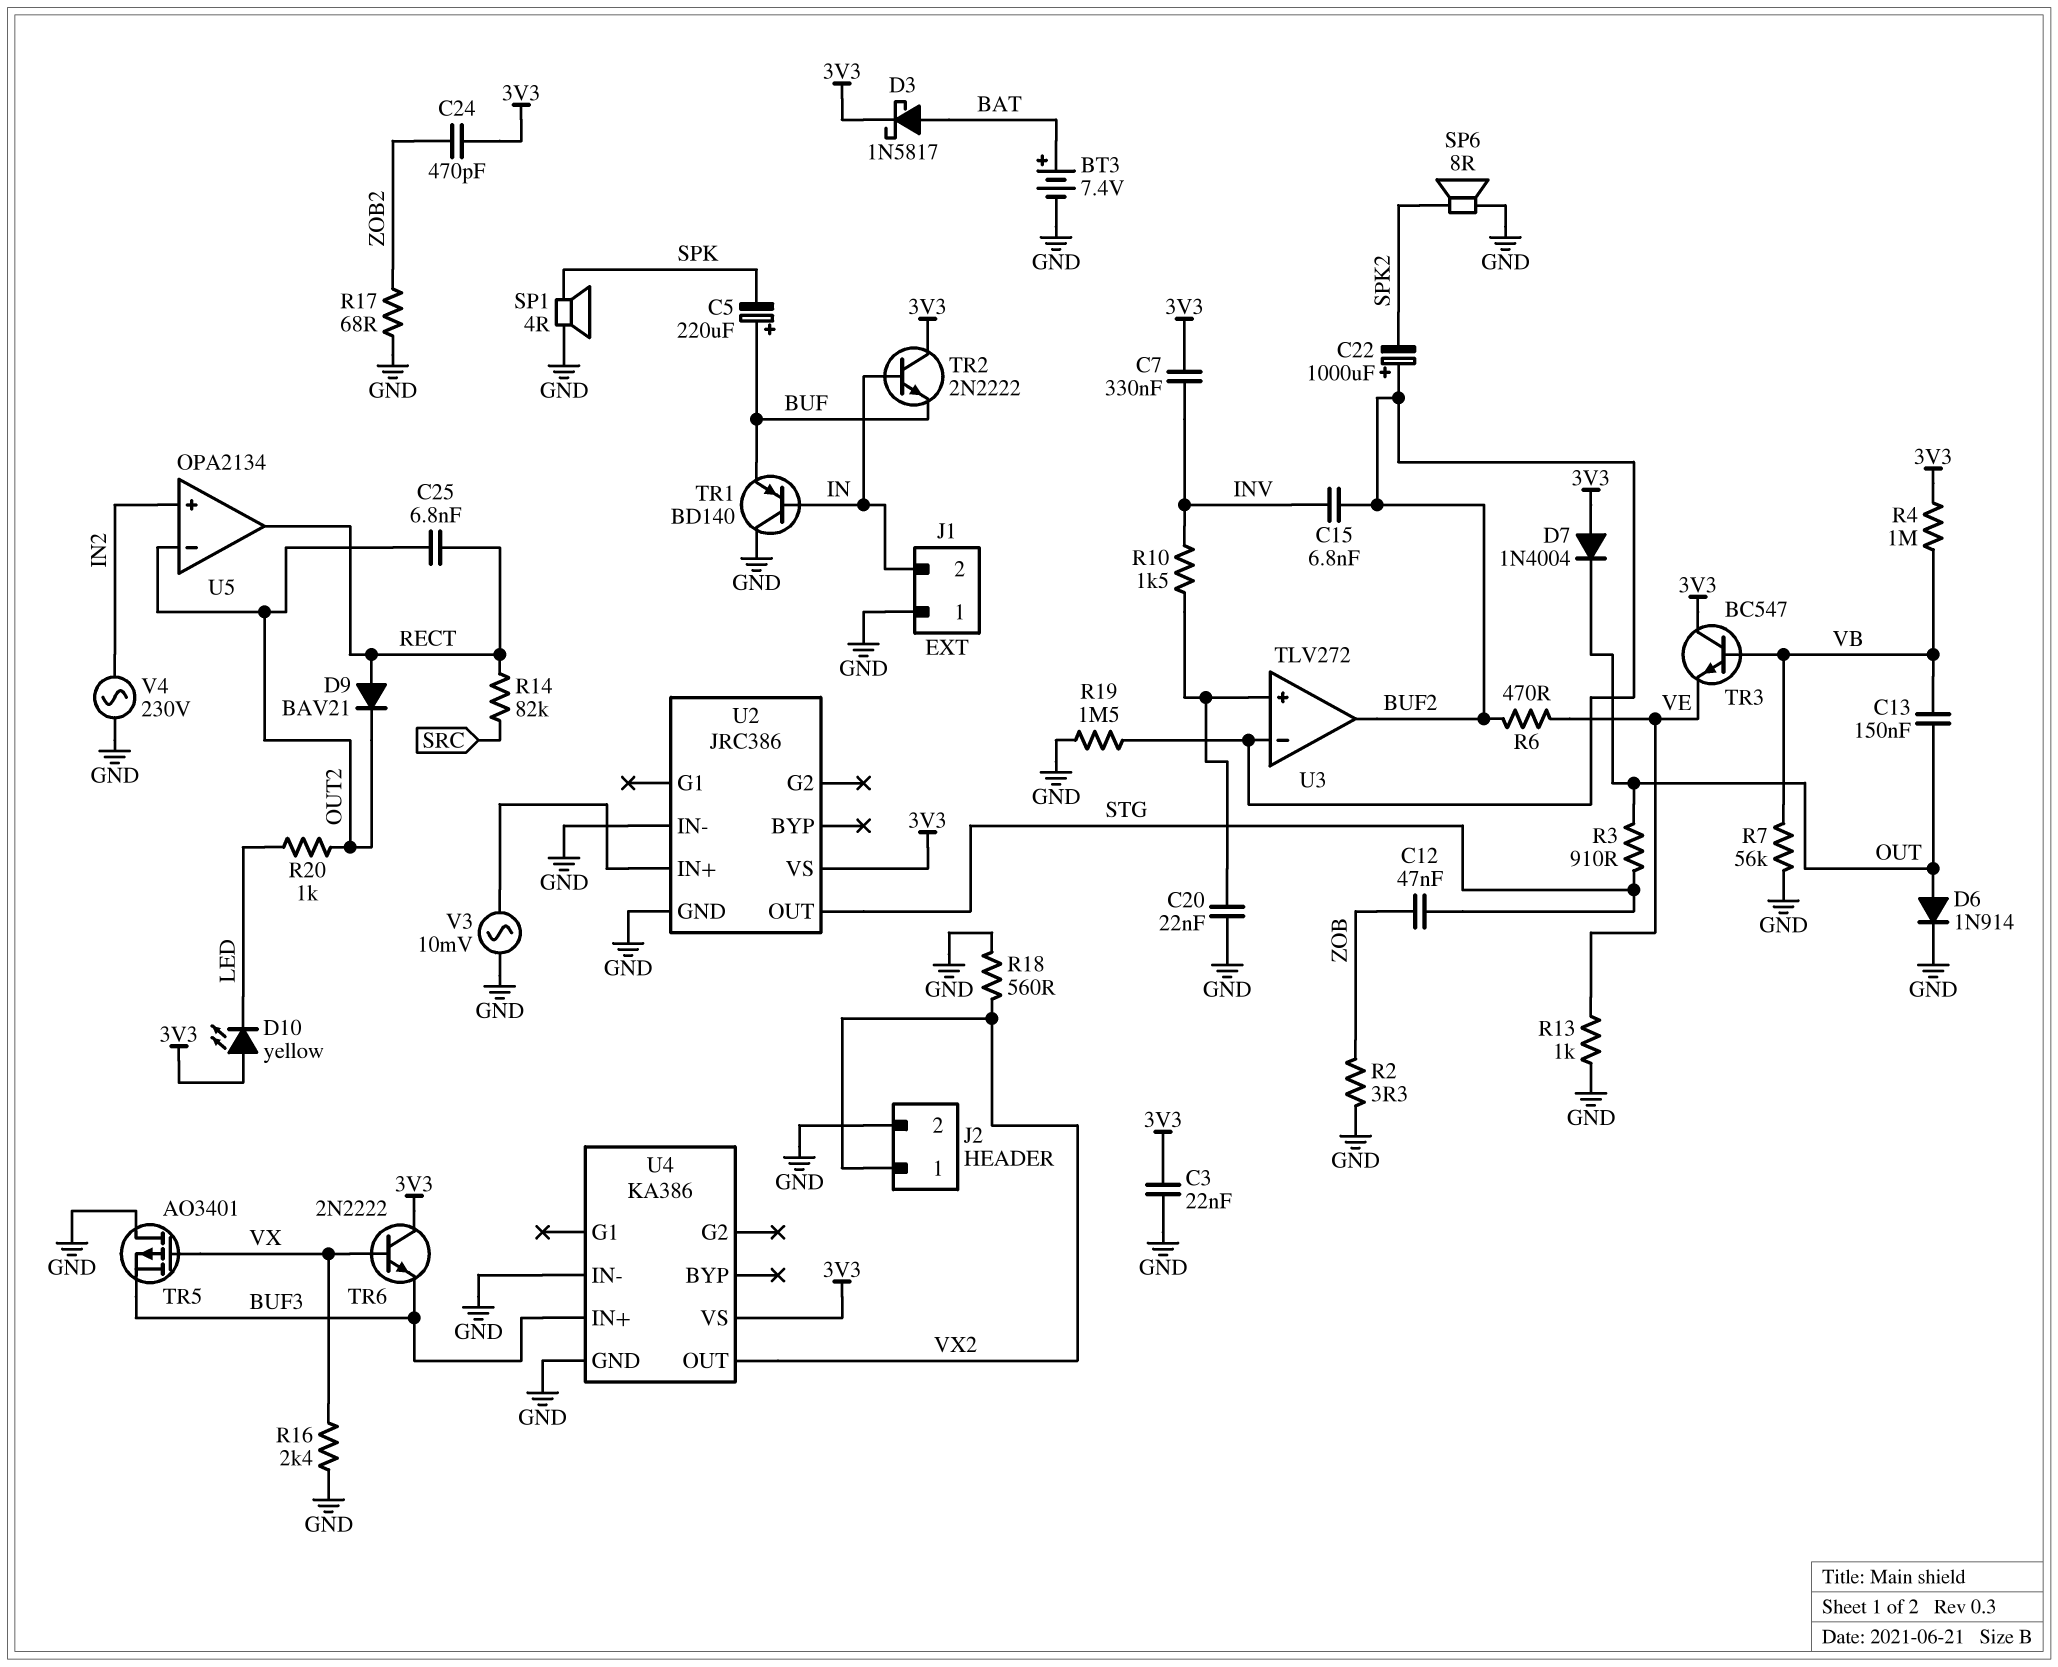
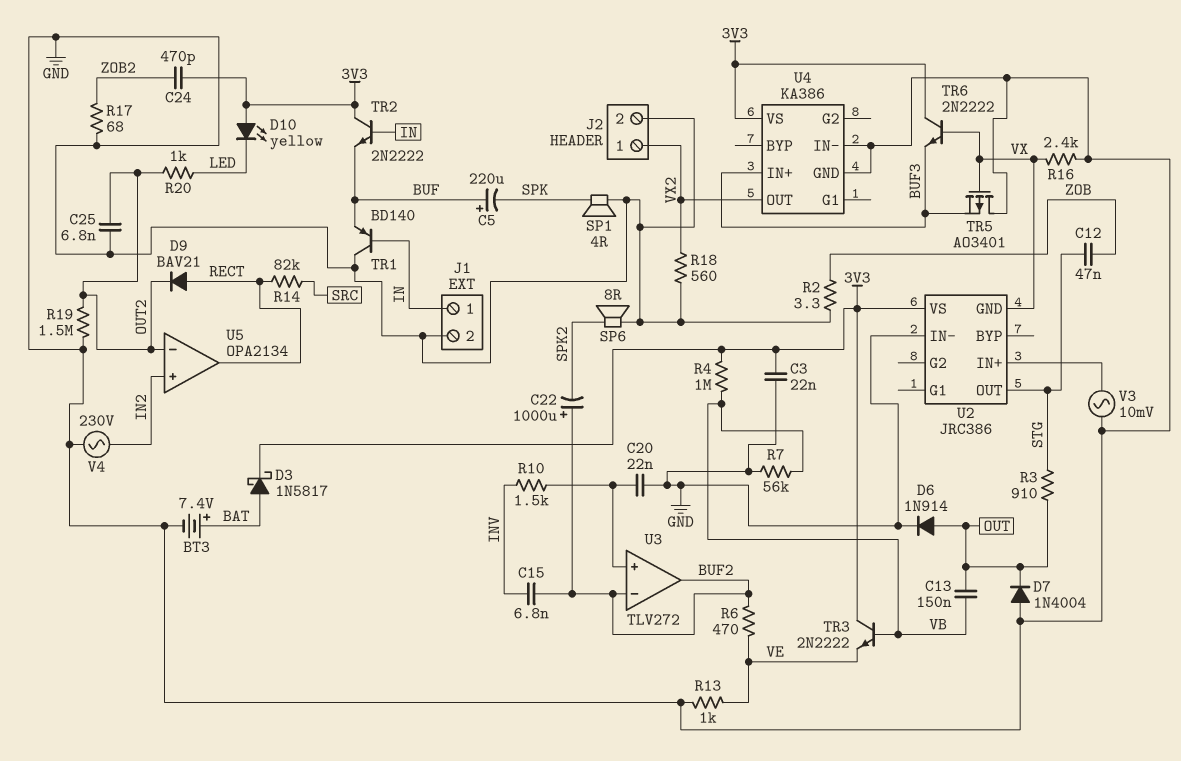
C7: 330nF (3V3, INV) -> none
C25: 6.8nF (OUT2, RECT) -> 6.8nF (GND, OUT2)
D7: diode 1N4004 (A 3V3, K OUT) -> diode 1N4004 (A GND, K OUT)
J1 pin 1: GND -> IN
J1 pin 2: IN -> GND
R19: 1.5M (BUF2, GND) -> 1.5M (GND, OUT2)
TR3: NPN BC547 (B VB, C 3V3, E VE) -> NPN 2N2222 (B VB, C 3V3, E VE)
U2 pin GND: GND -> VX

